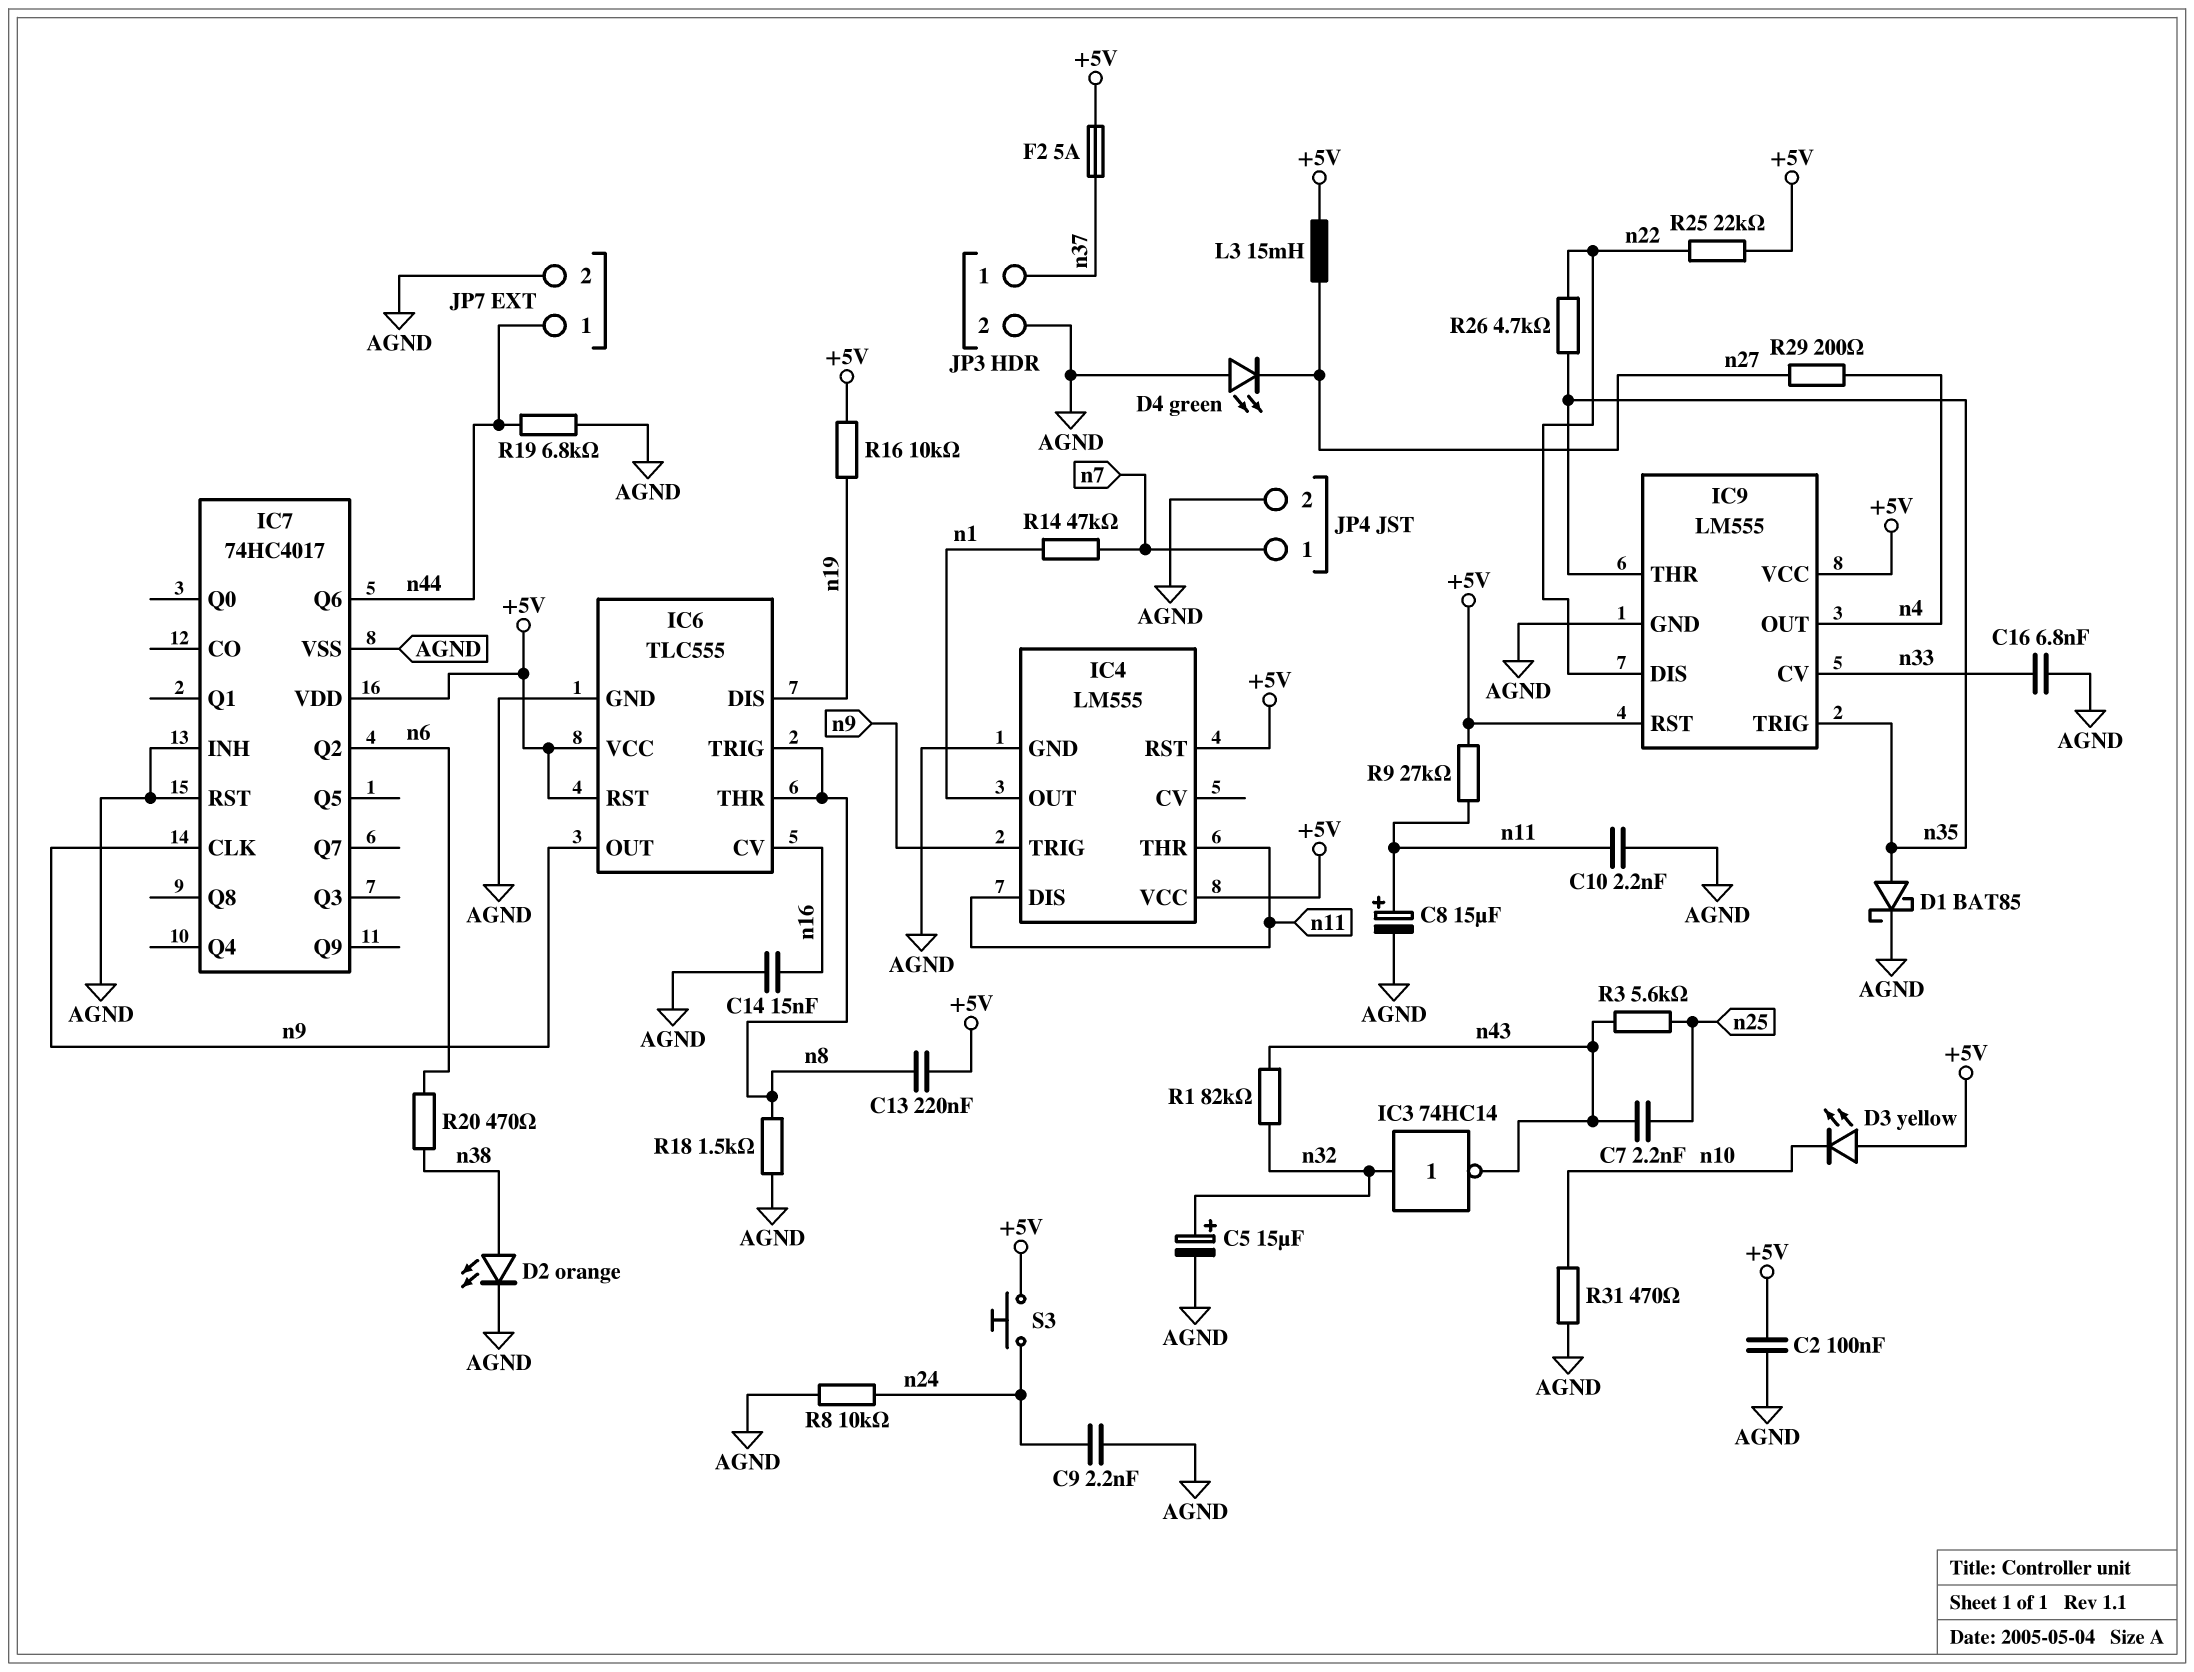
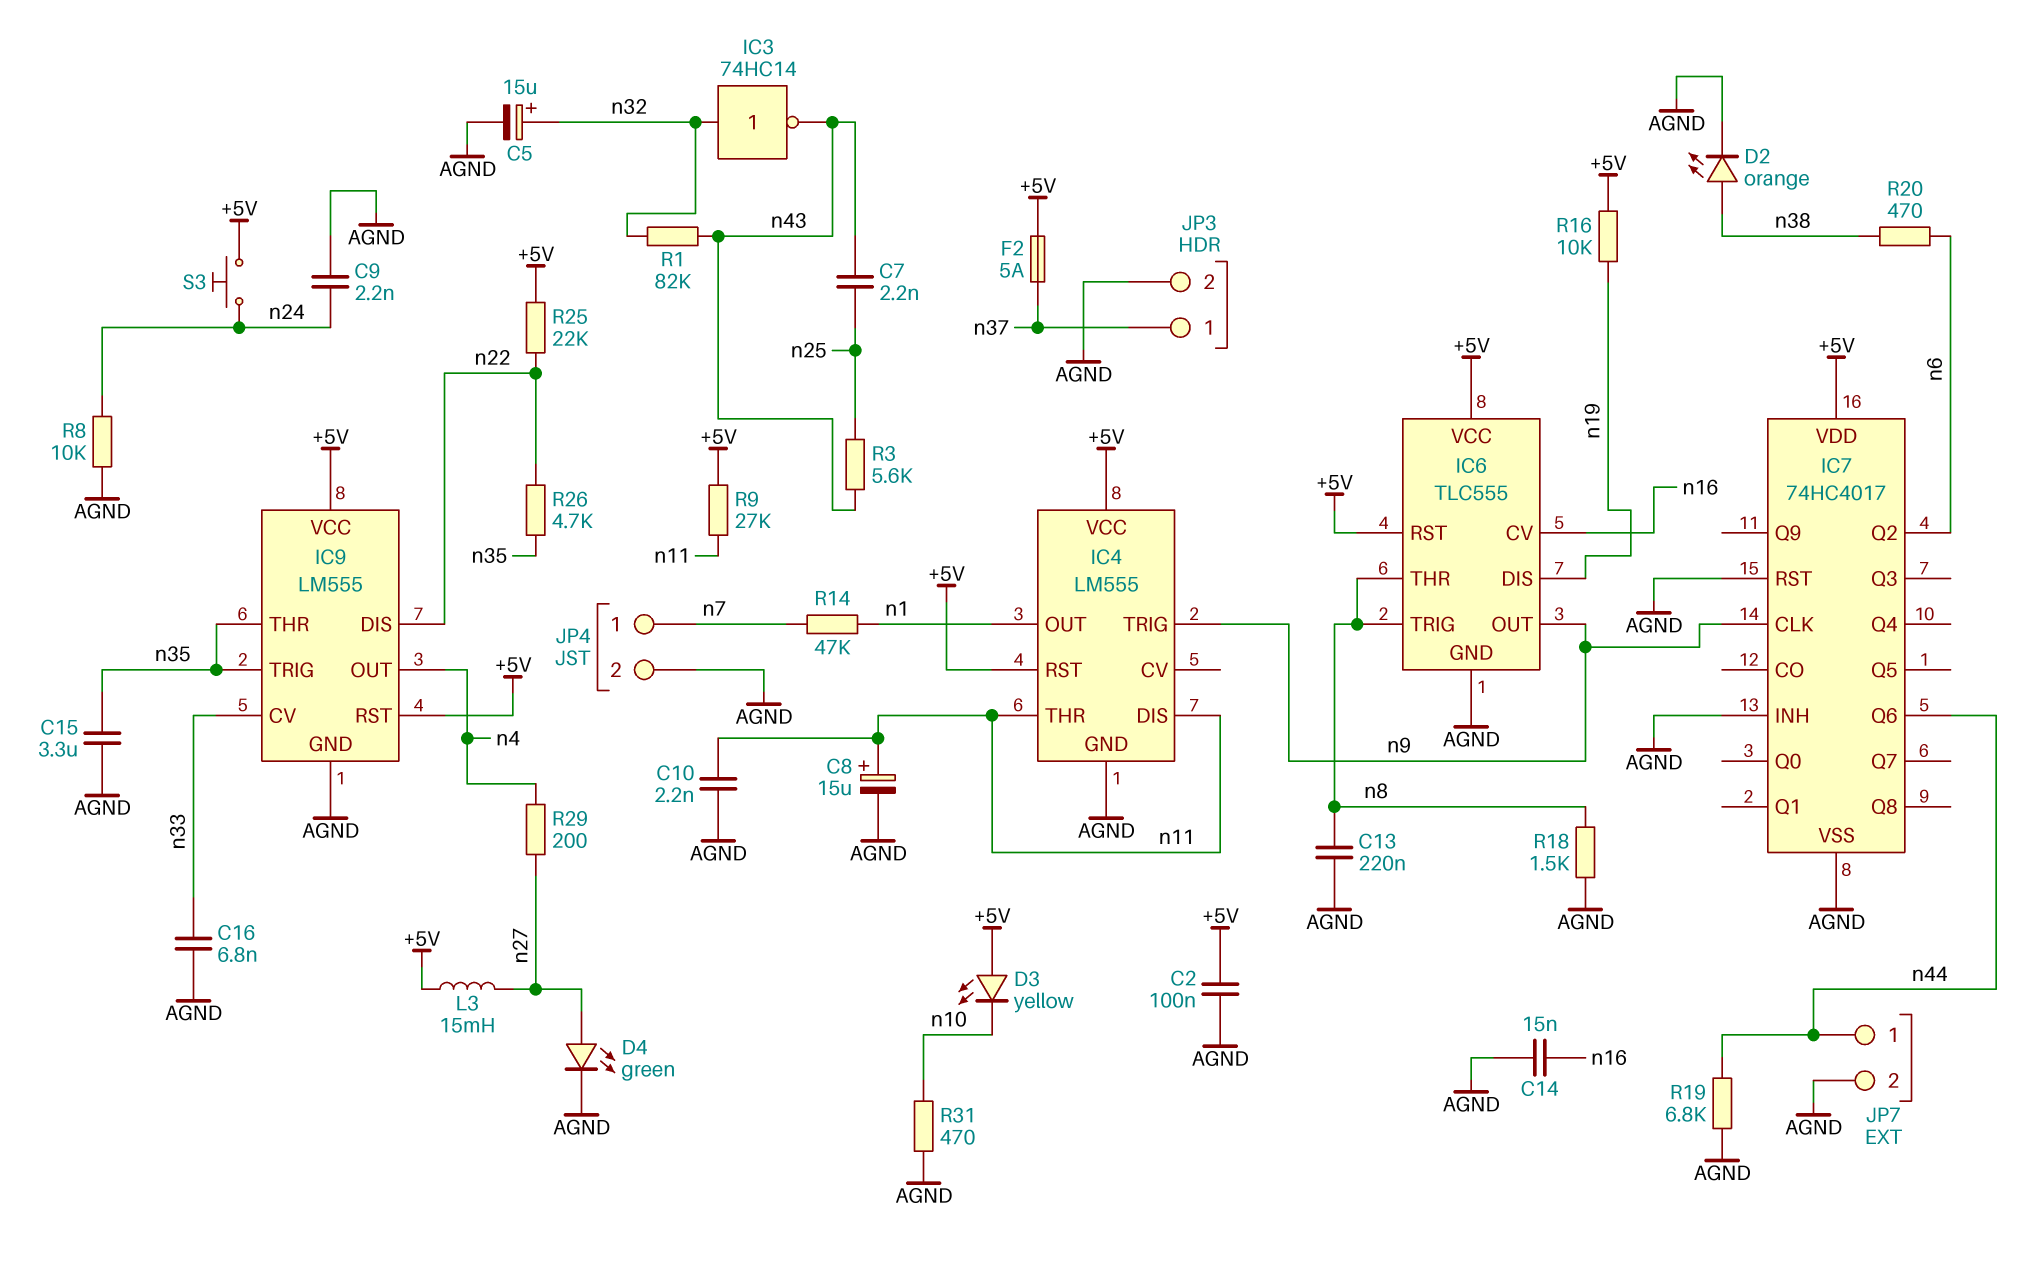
C13: 220nF (+5V, n8) -> 220nF (AGND, n8)
C15: none -> 3.3uF (AGND, n35)
D1: schottky BAT85 (A n35, K AGND) -> none
D4: LED green (A AGND, K n27) -> LED green (A n27, K AGND)

